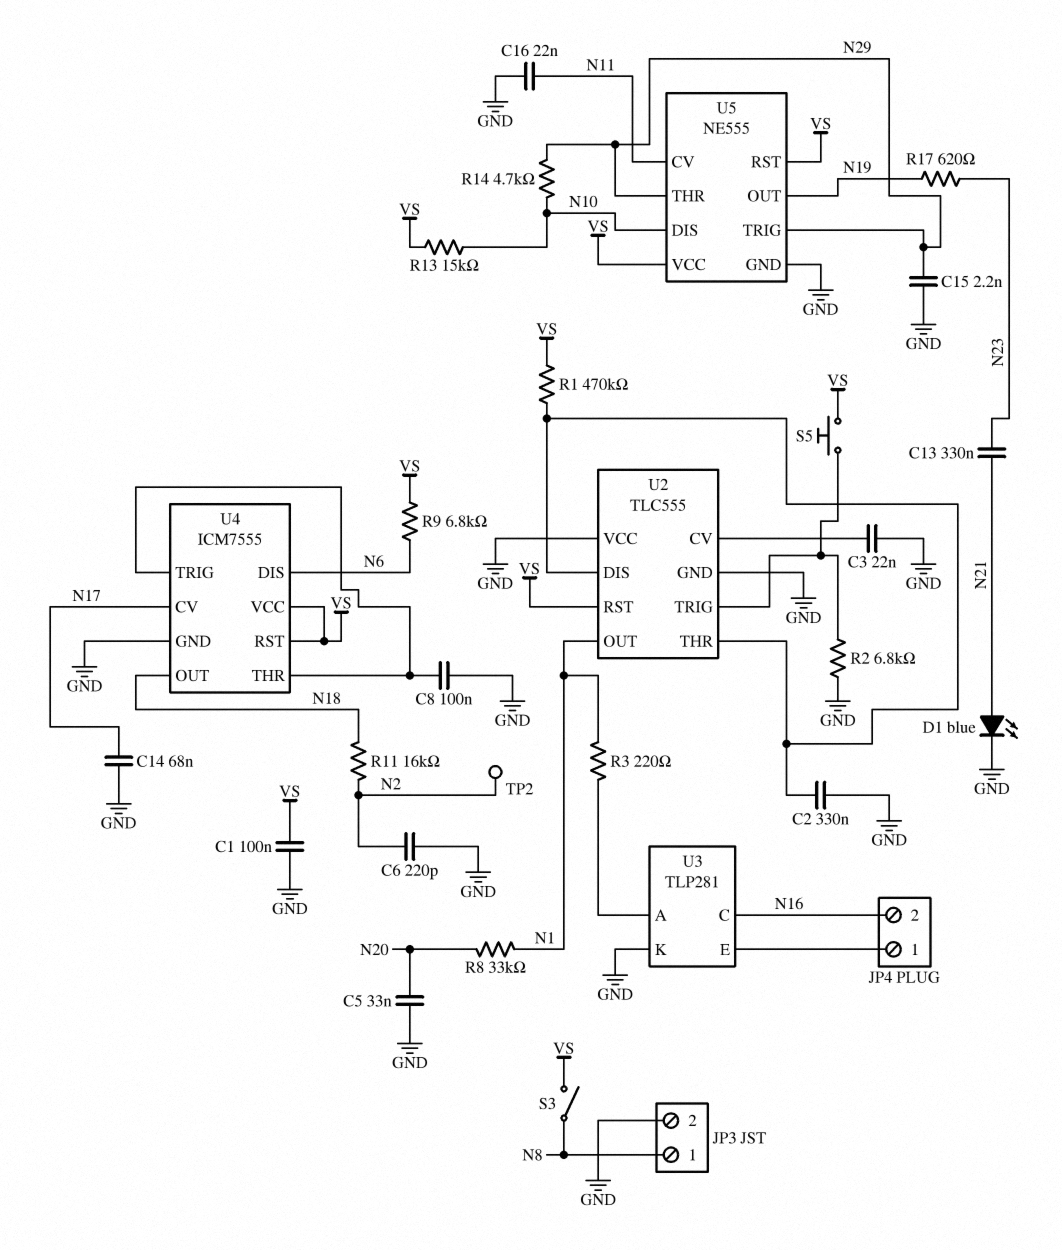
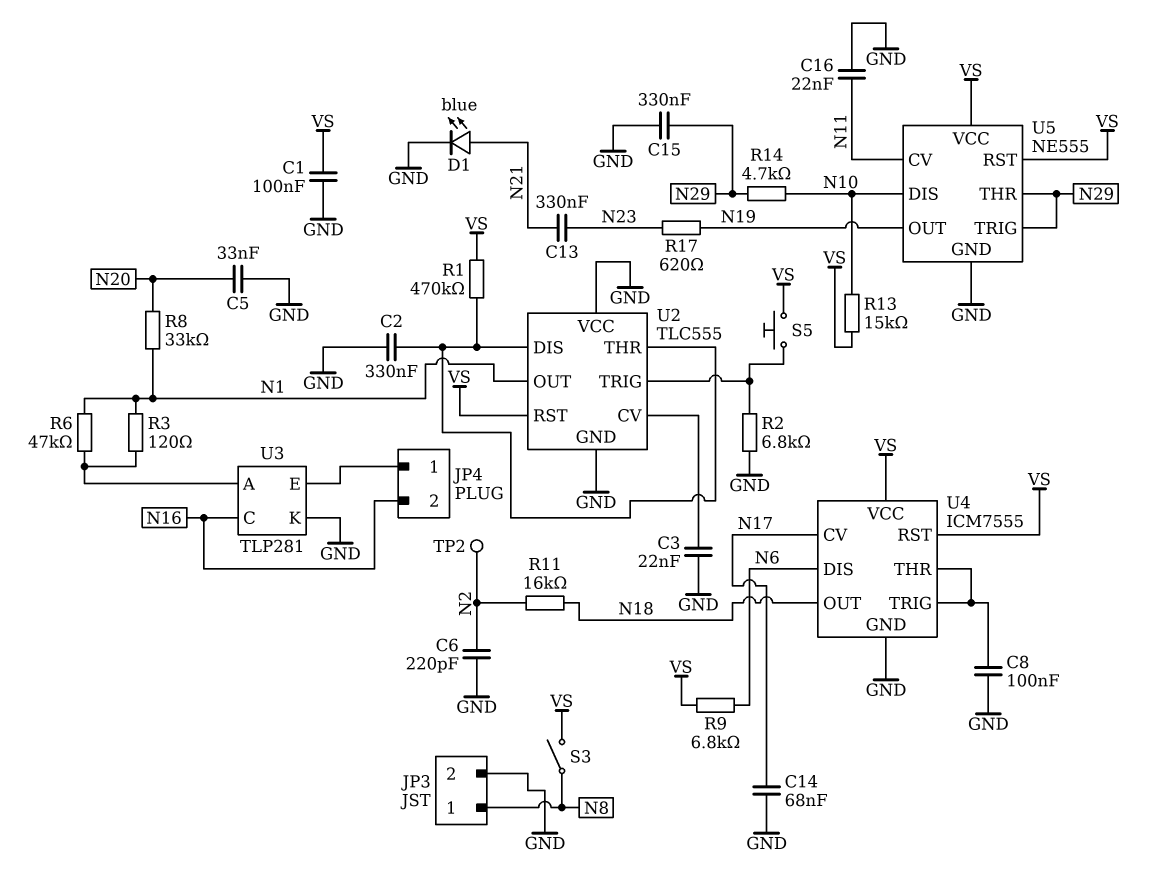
C15: 2.2nF (GND, N29) -> 330nF (GND, N29)
R3: 220 (N1, U3/A) -> 120 (N1, U3/A)
R6: none -> 47k (N1, U3/A)

